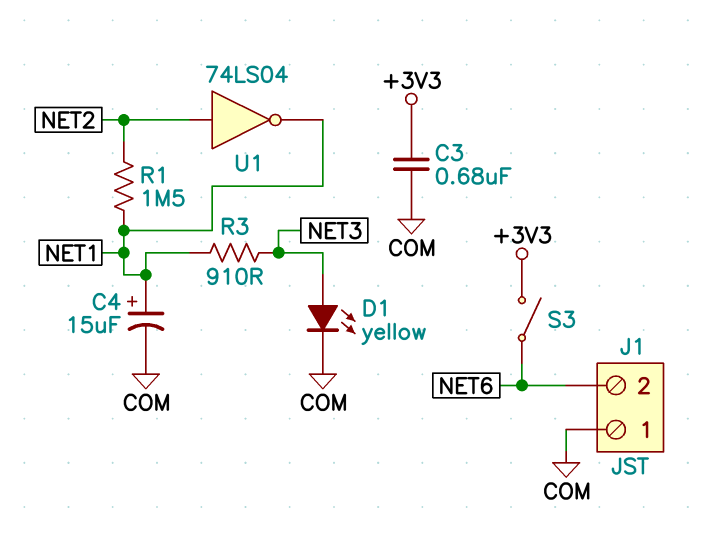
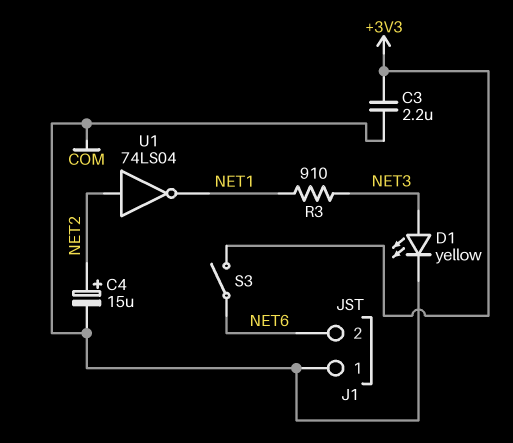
C3: 680nF (+3V3, COM) -> 2.2uF (+3V3, COM)
C4: 15uF (plus NET1, minus COM) -> 15uF (plus NET2, minus COM)
R1: 1.5M (NET1, NET2) -> none

